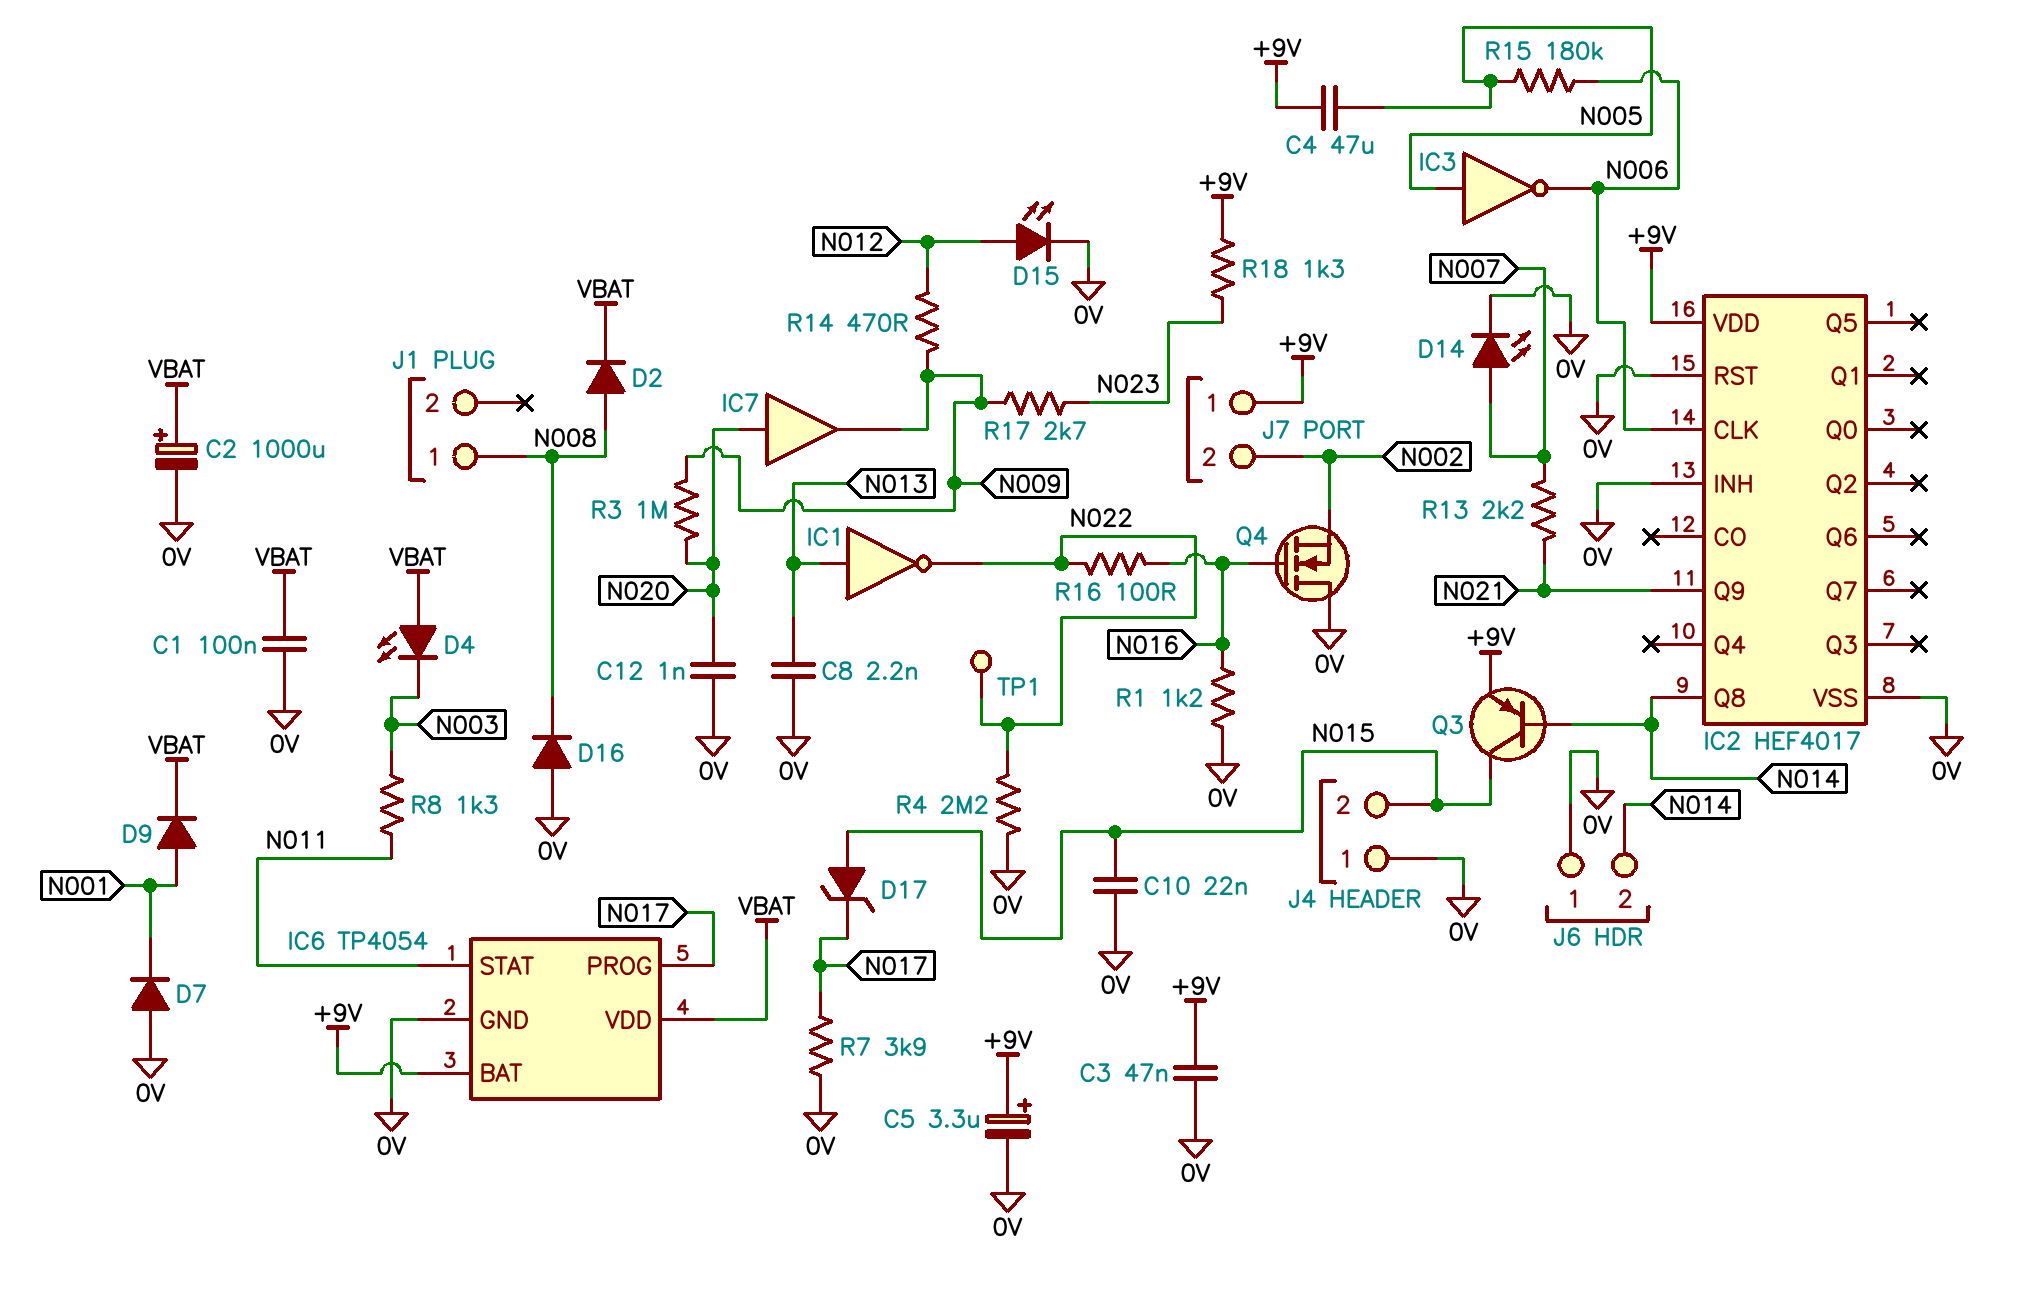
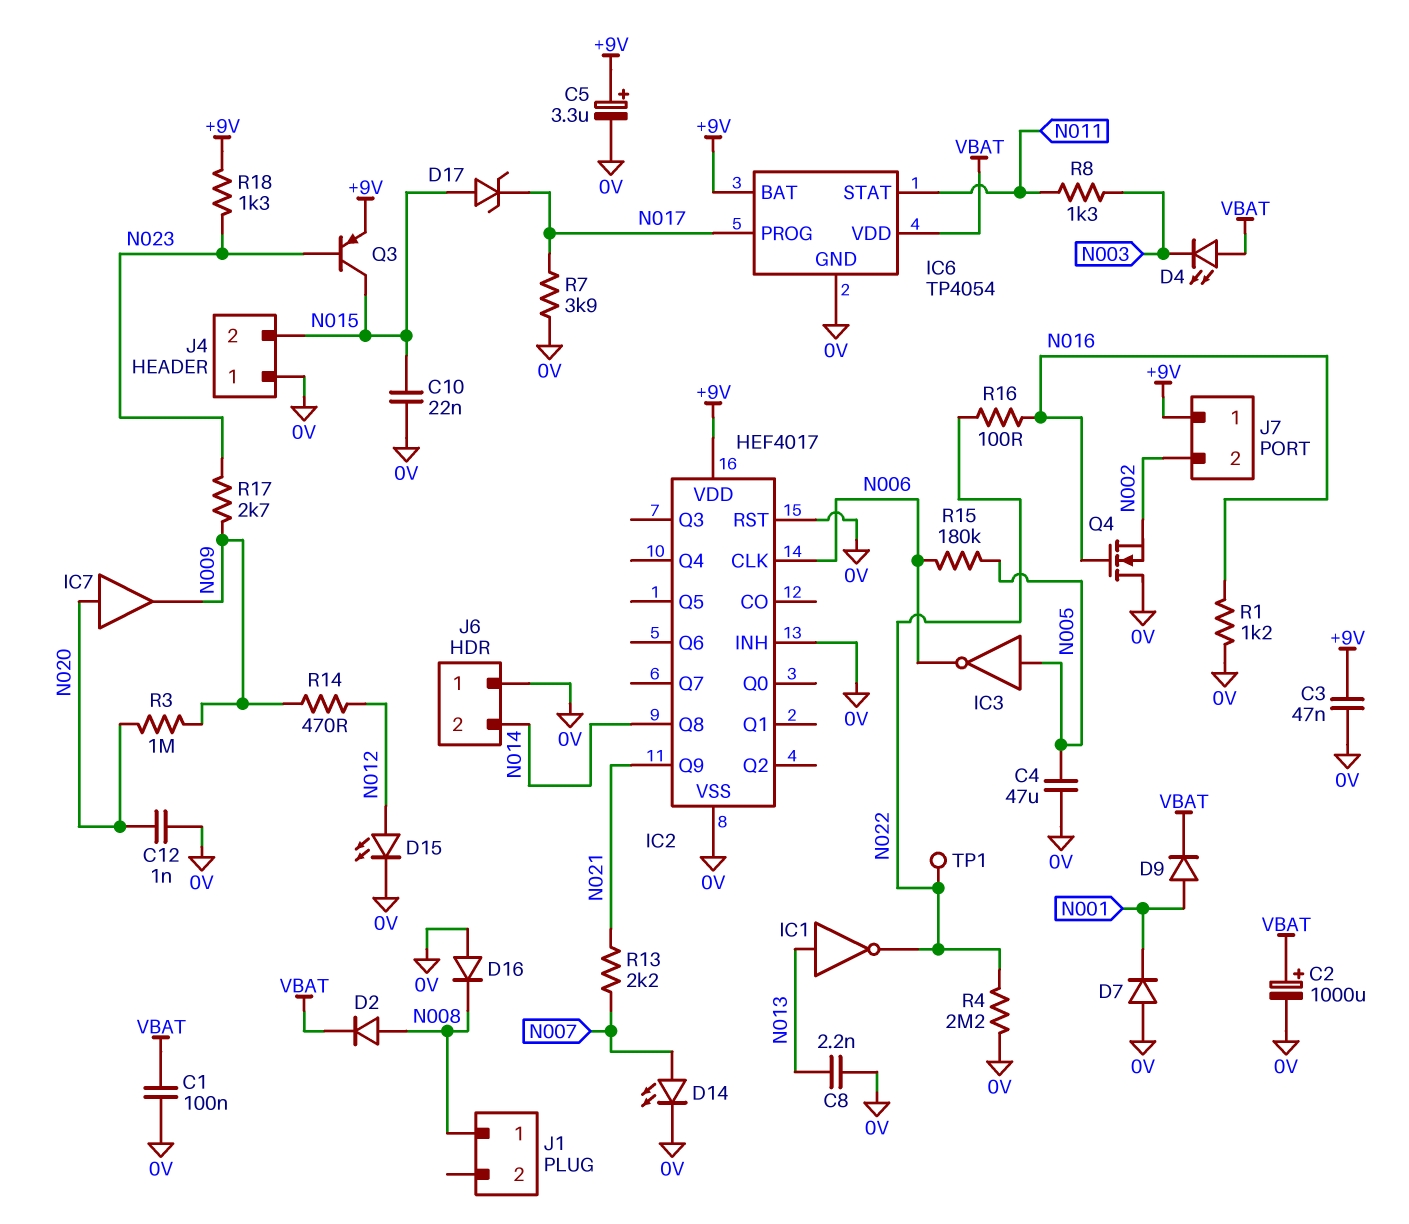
C4: 47uF (+9V, N005) -> 47uF (0V, N005)
Q3: PNP (B N014, C N015, E +9V) -> PNP (B N023, C N015, E +9V)

